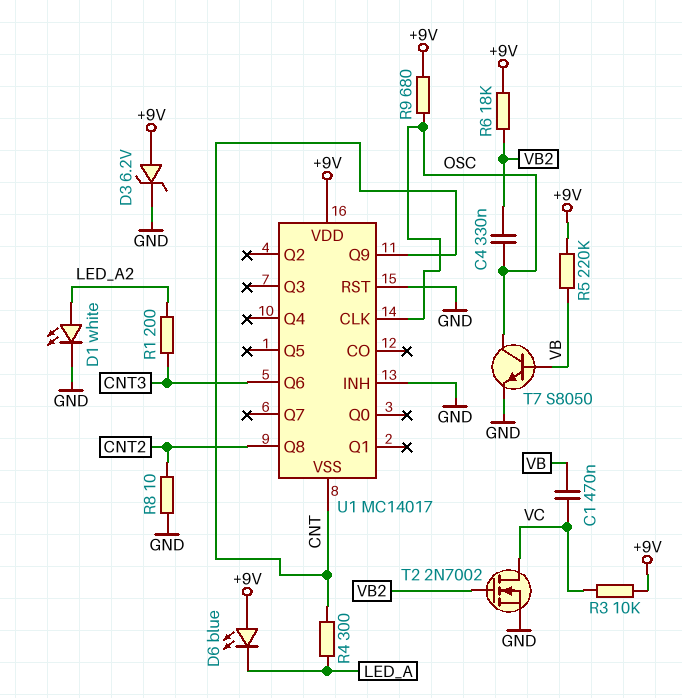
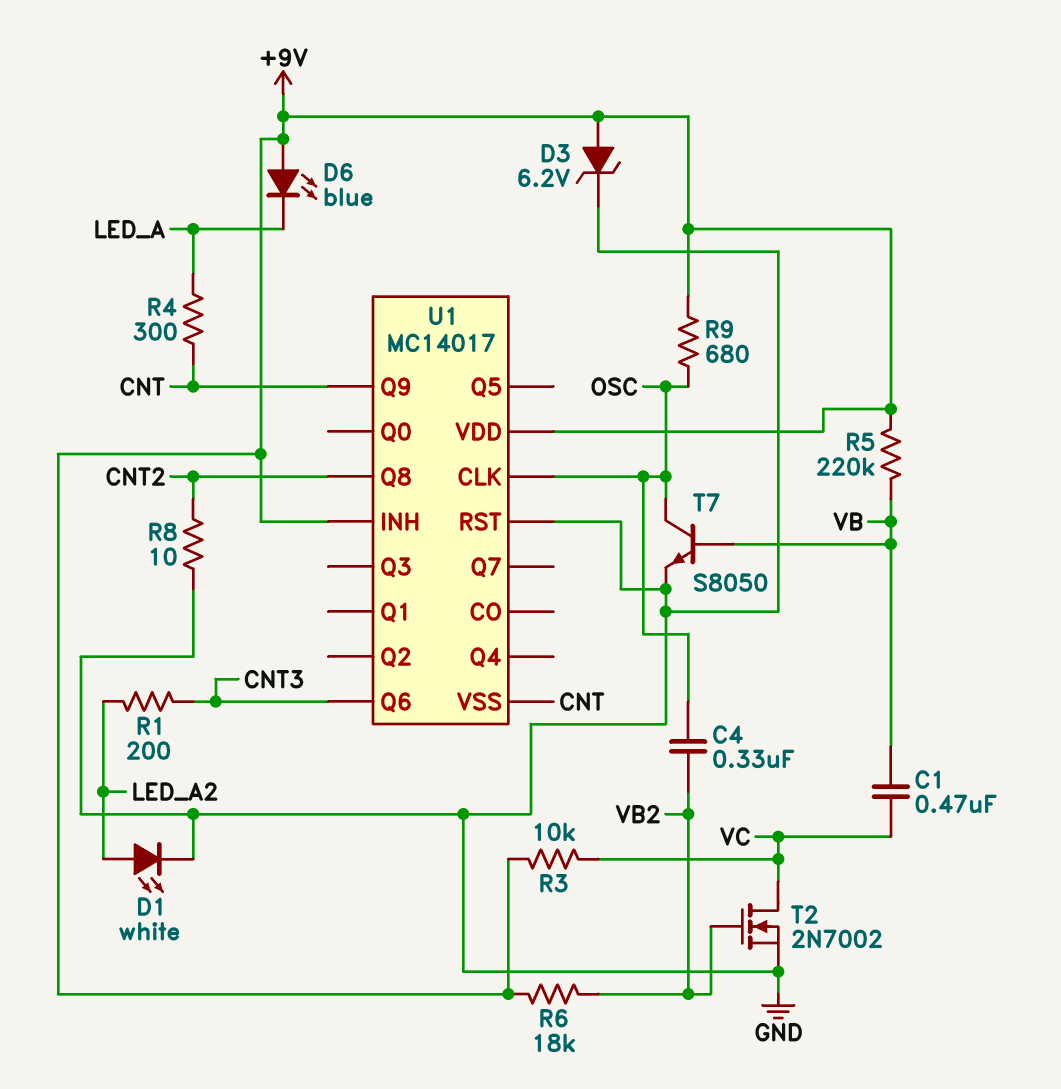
U1 pin INH: GND -> +9V

